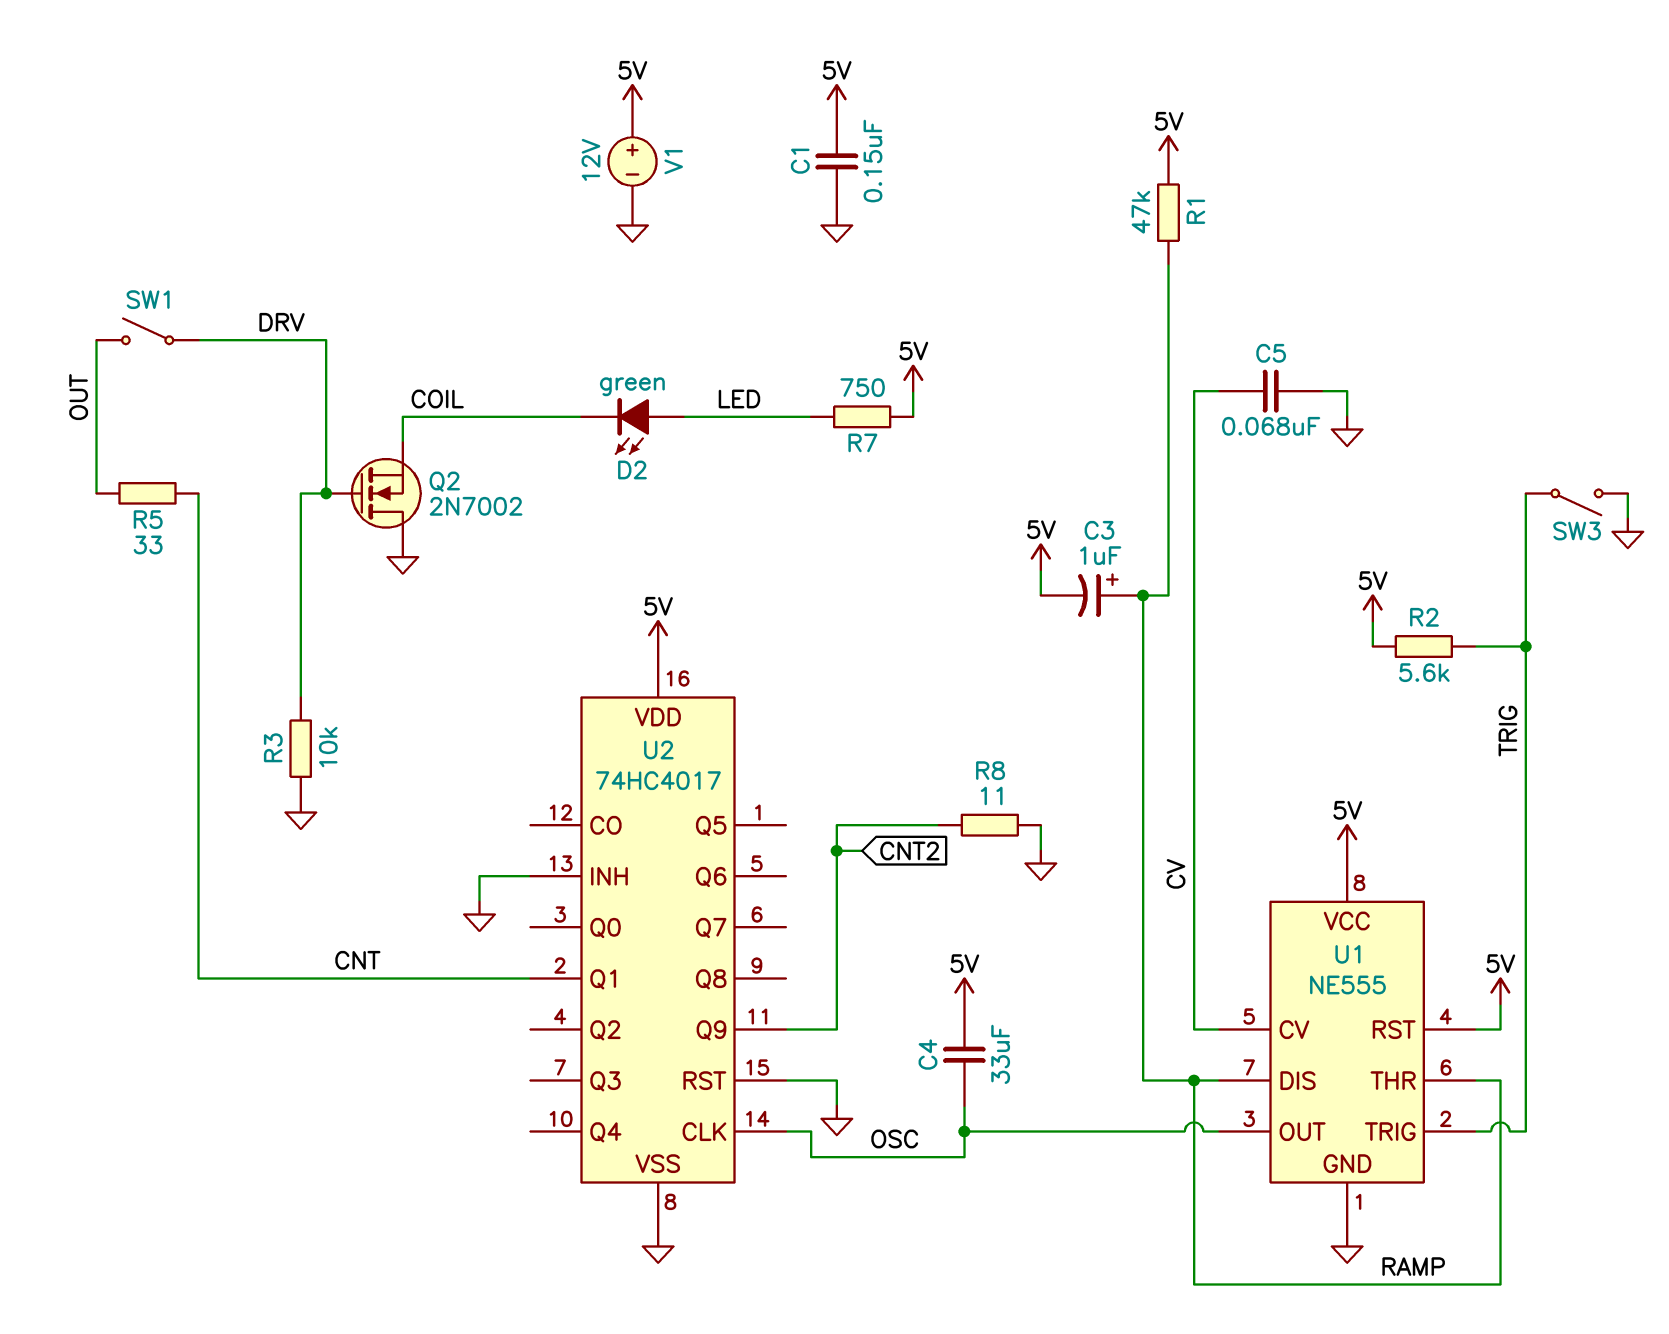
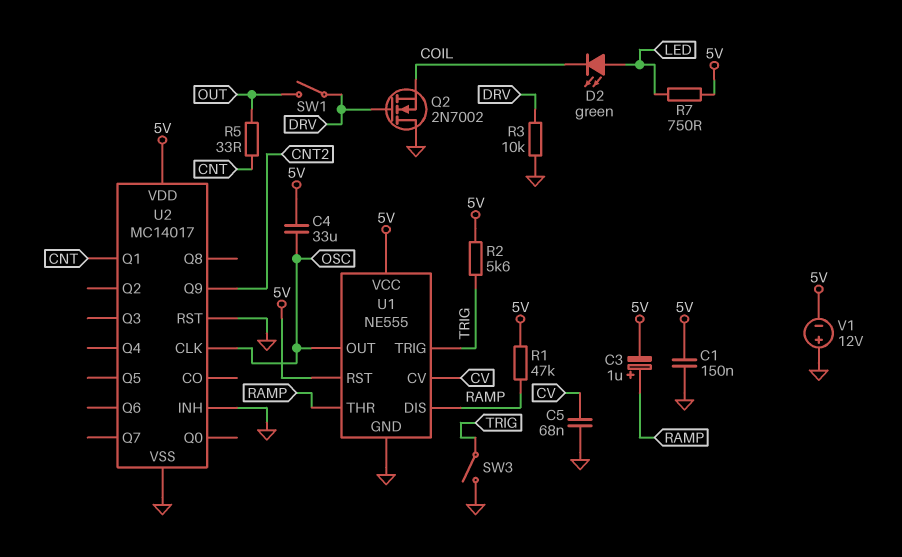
R8: 11 (CNT2, GND) -> none
U2: 74HC4017 -> MC14017
V1: 12V (plus 5V, minus GND) -> 12V (plus GND, minus 5V)

